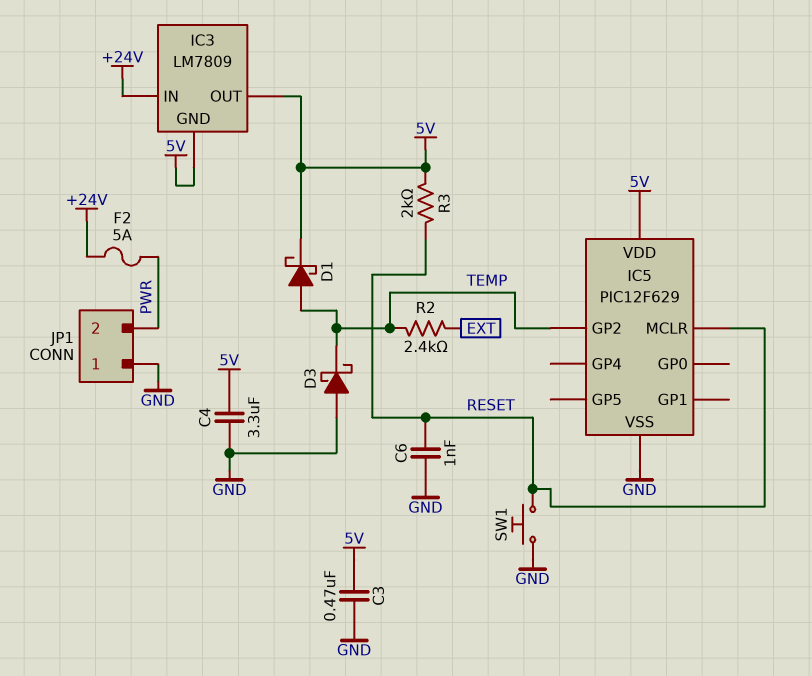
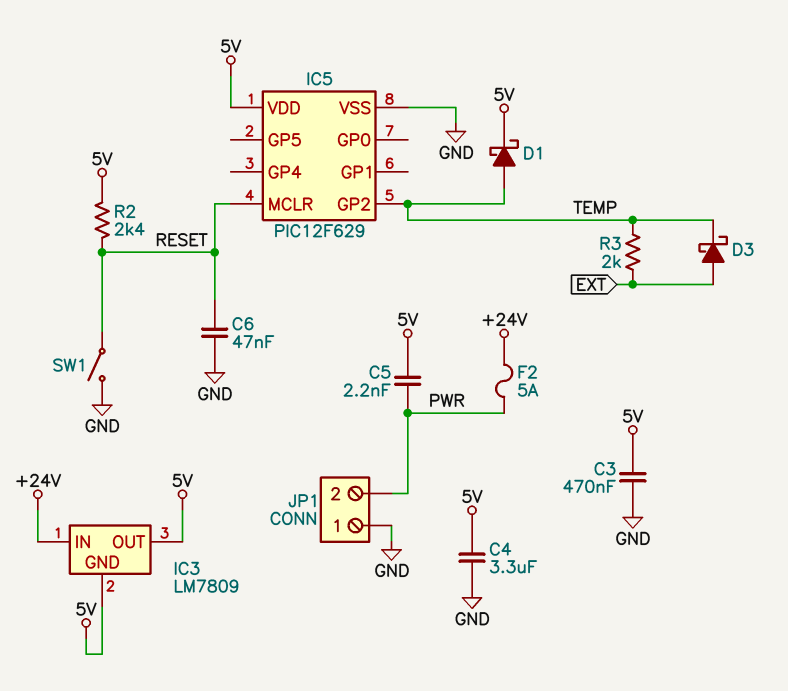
C5: none -> 2.2nF (5V, PWR)
C6: 1nF (GND, RESET) -> 47nF (GND, RESET)
D3: schottky (A GND, K TEMP) -> schottky (A EXT, K TEMP)
R2: 2.4k (EXT, TEMP) -> 2.4k (5V, RESET)
R3: 2k (5V, RESET) -> 2k (EXT, TEMP)
SW1: button (GND, RESET) -> switch (GND, RESET)

